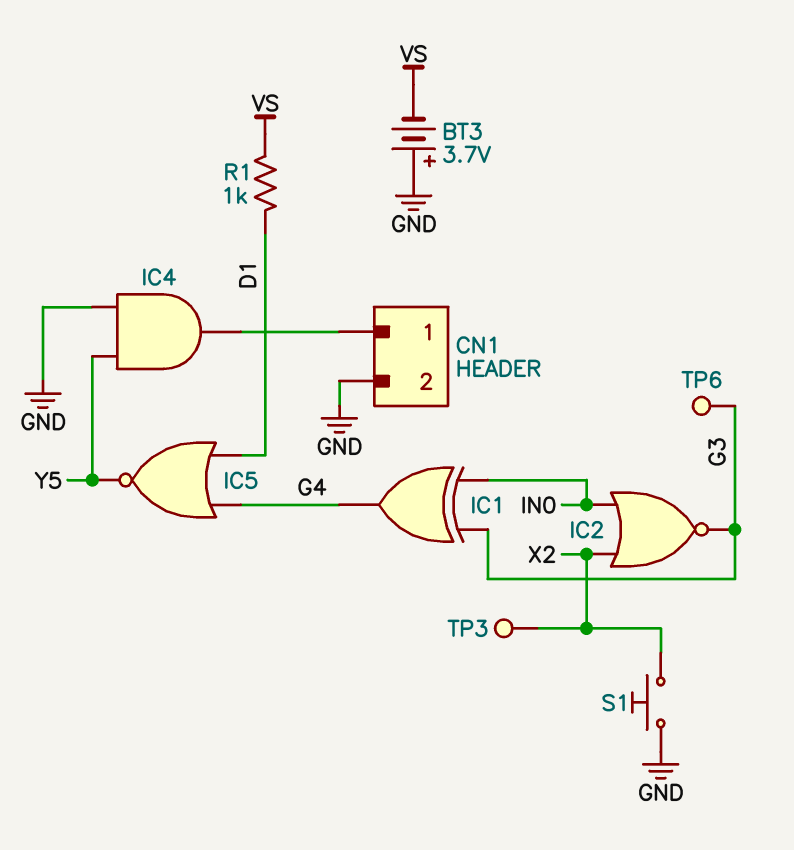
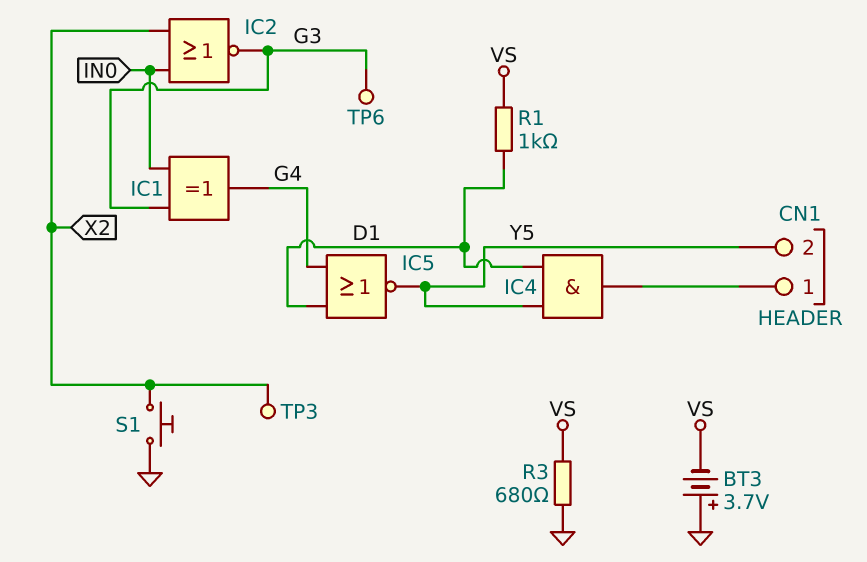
CN1 pin 2: GND -> Y5
IC4: AND (in GND, in Y5, out CN1/1) -> AND (in D1, in Y5, out CN1/1)
R3: none -> 680 (GND, VS)

